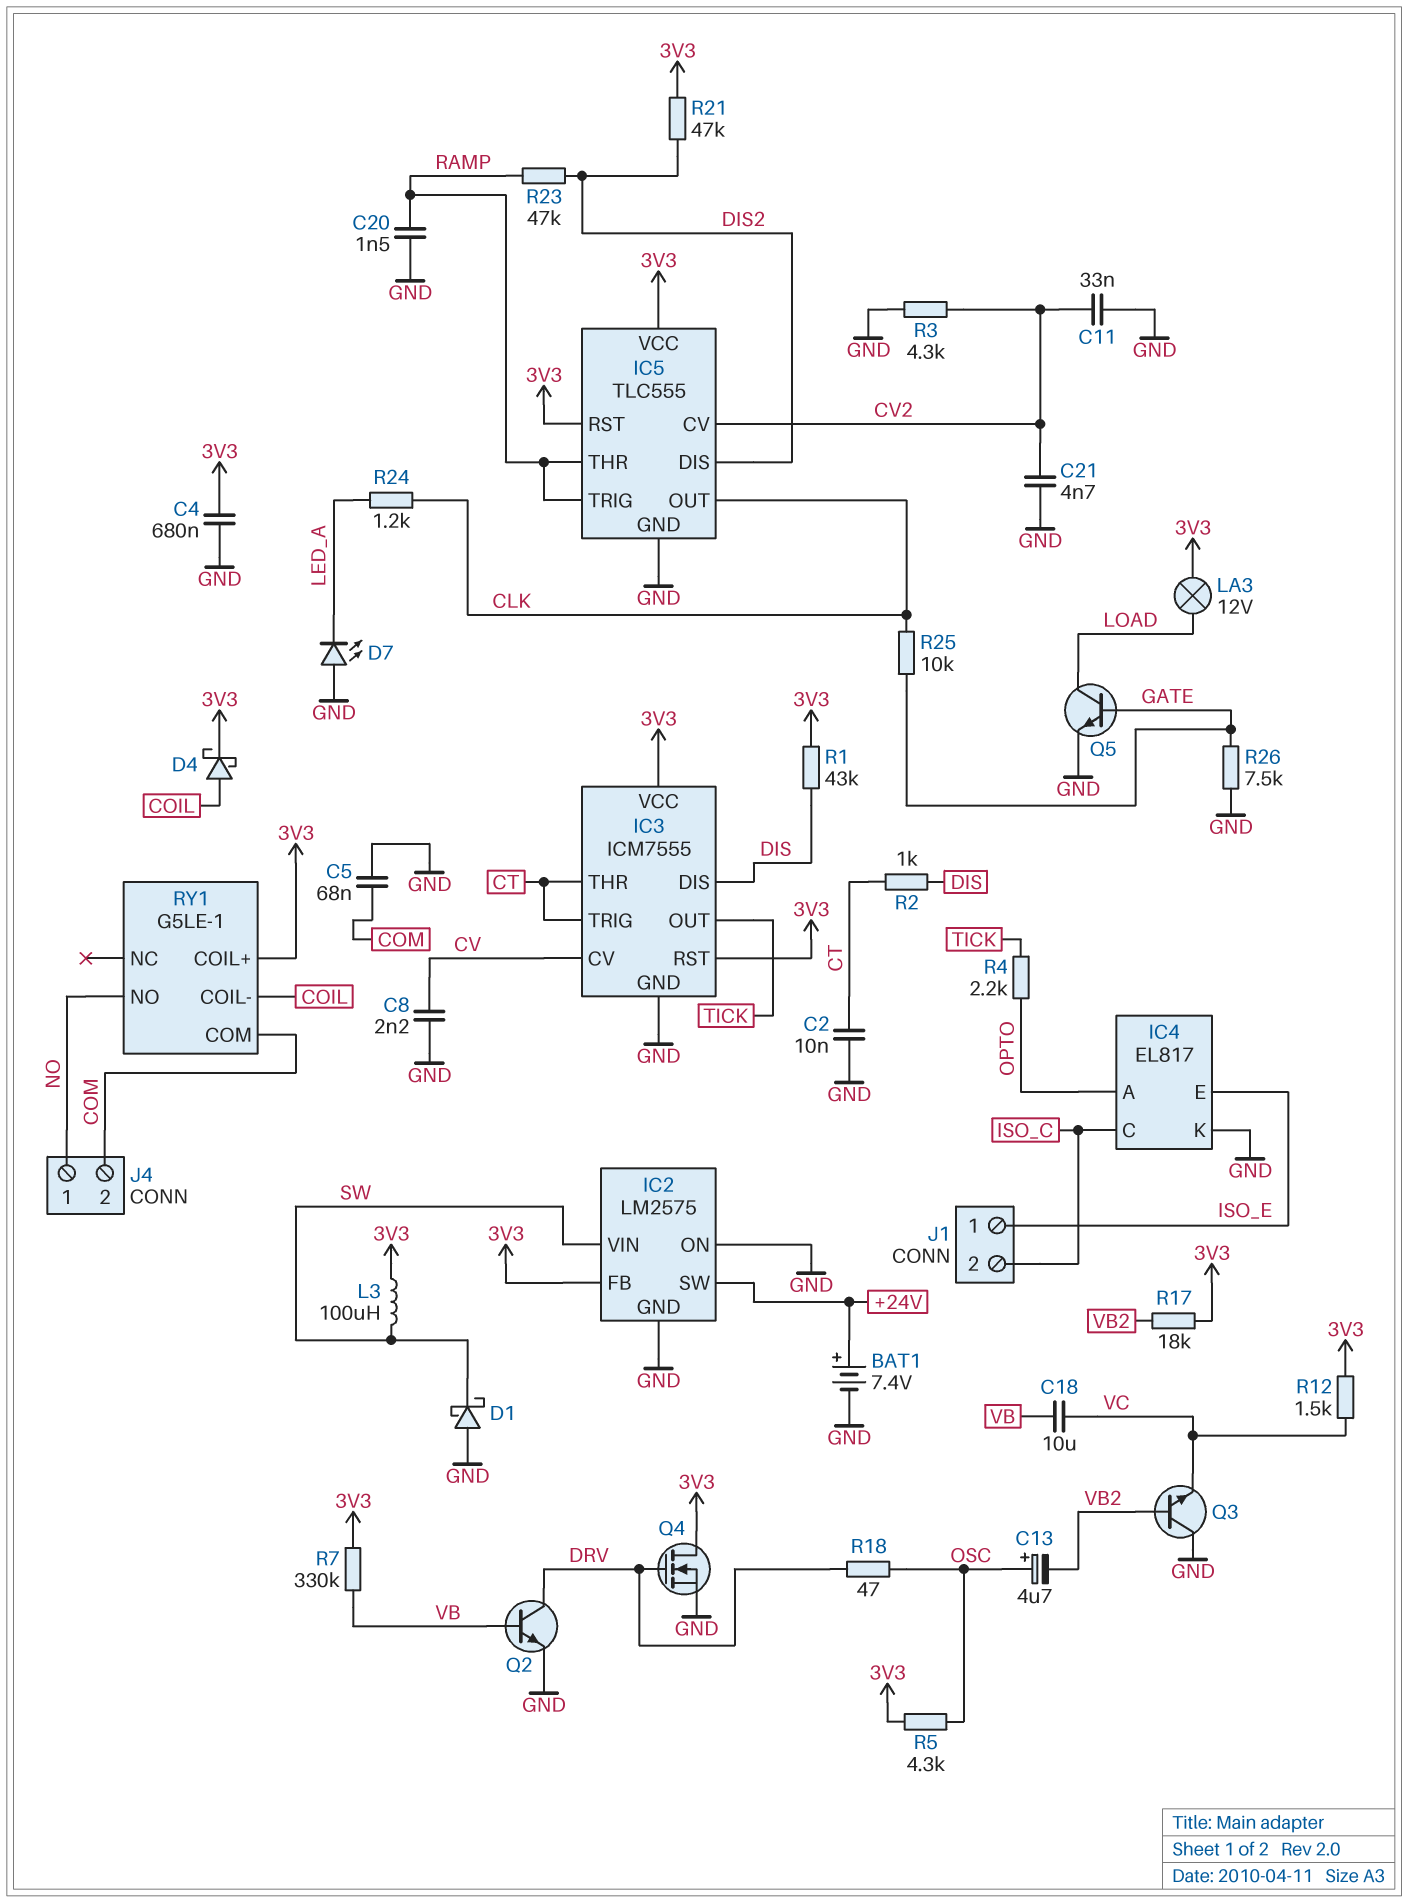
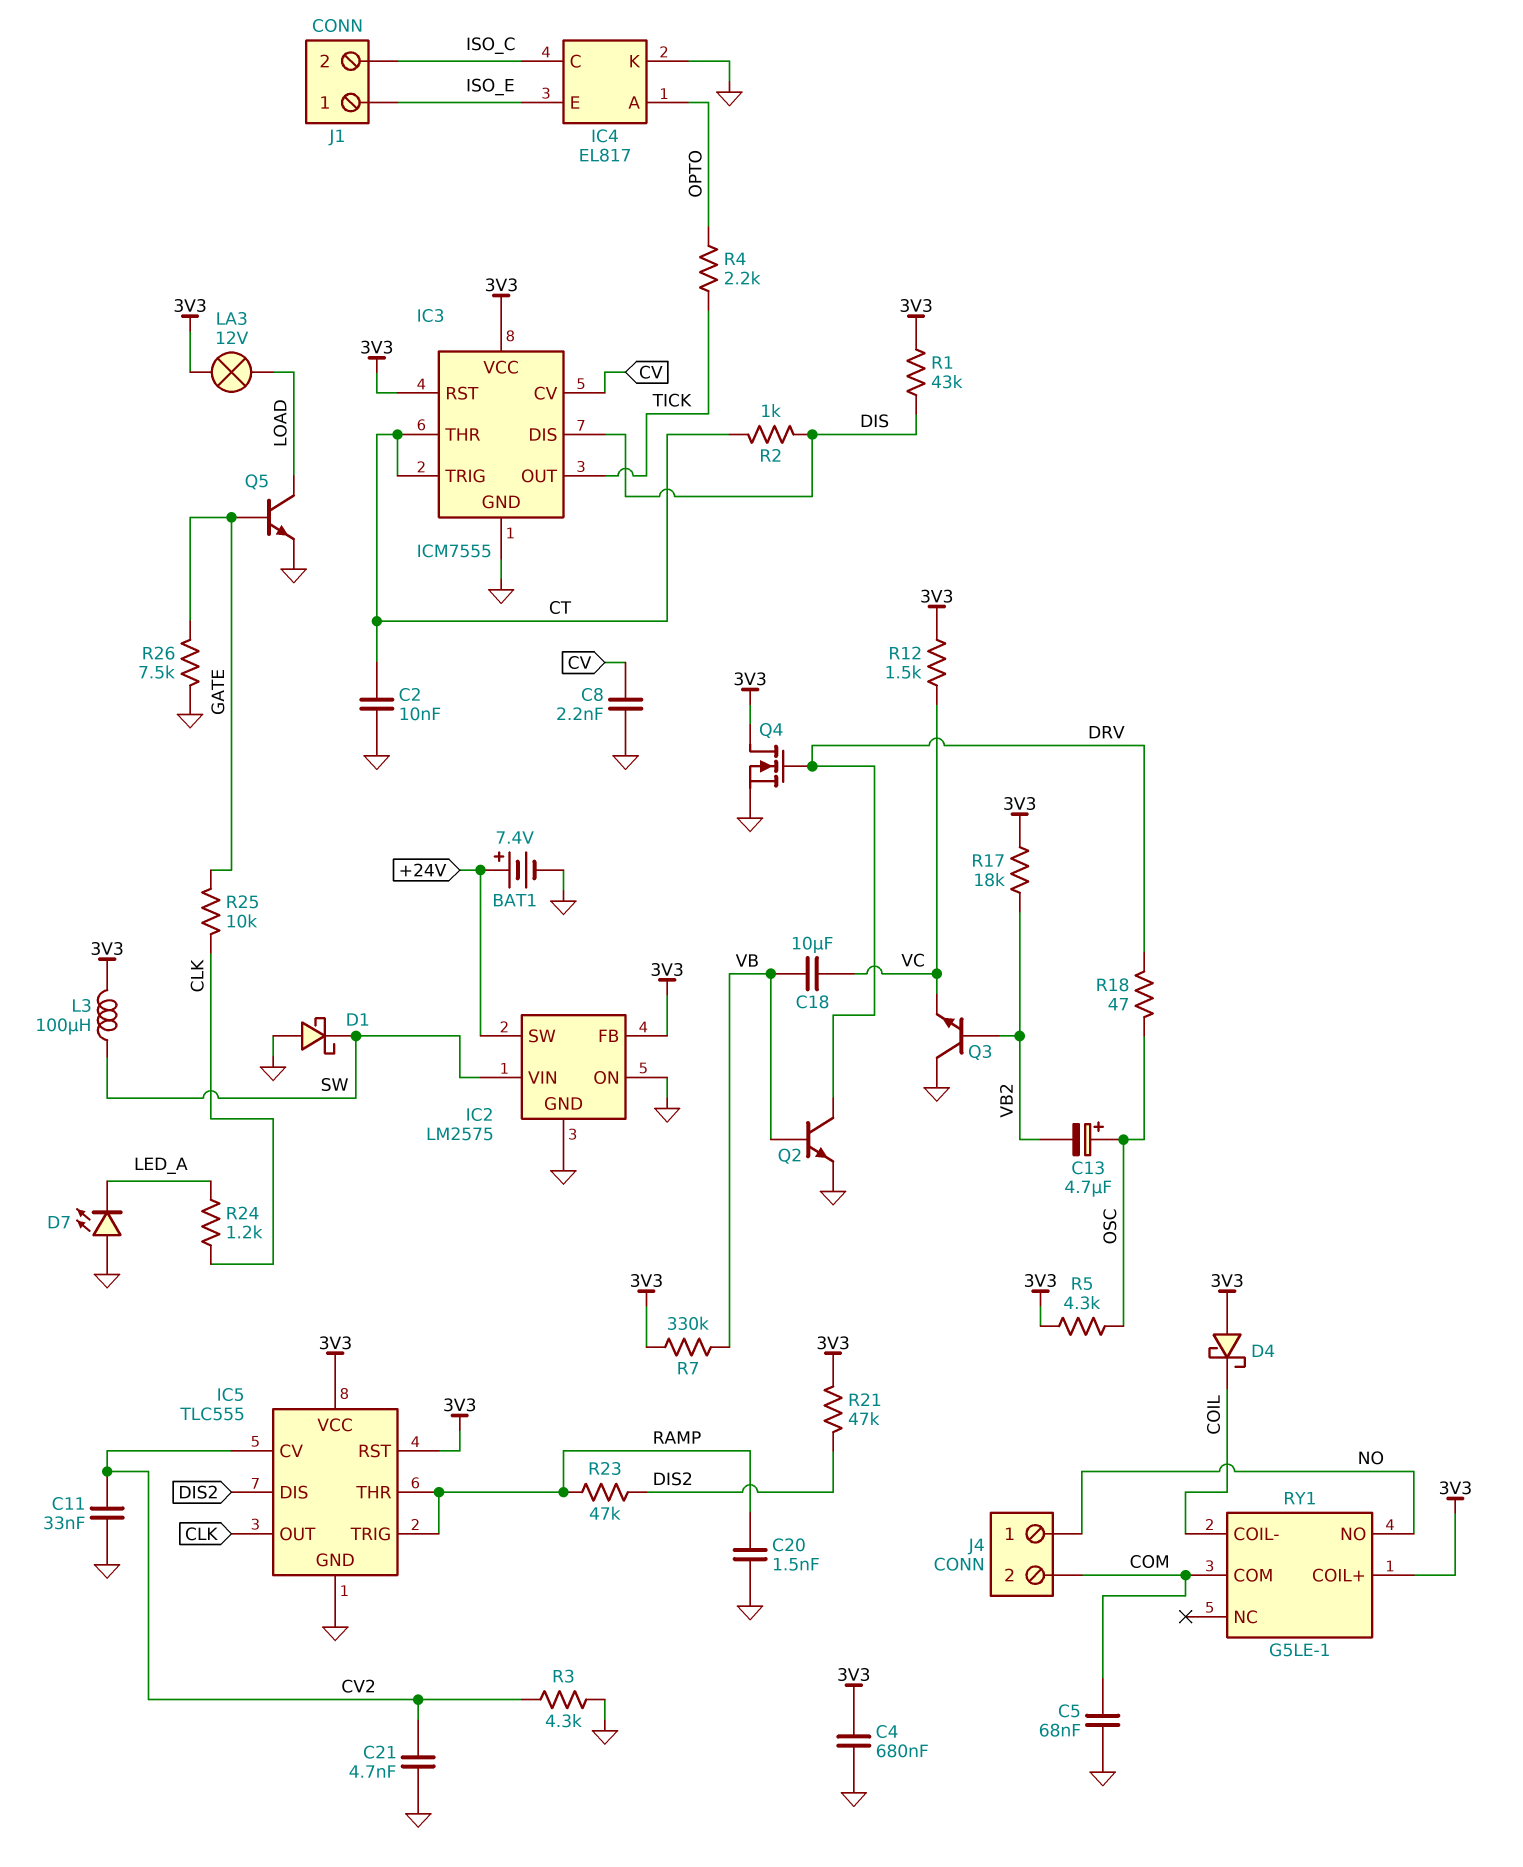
D4: schottky (A COIL, K 3V3) -> schottky (A 3V3, K COIL)

